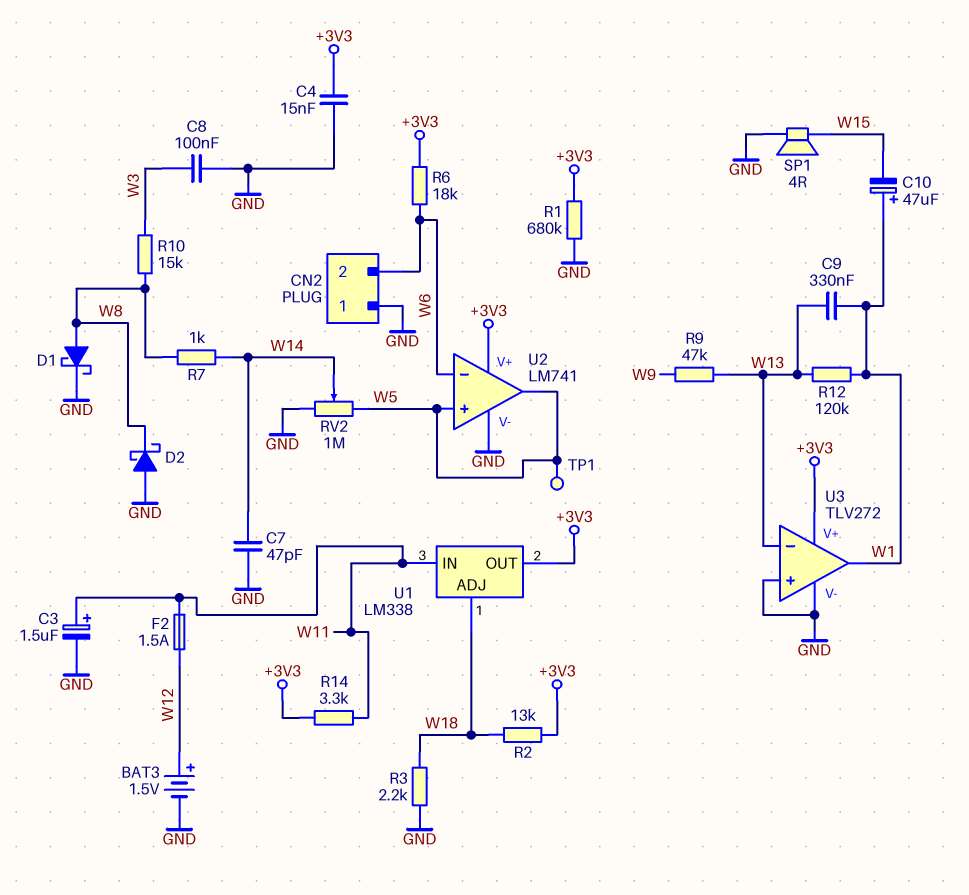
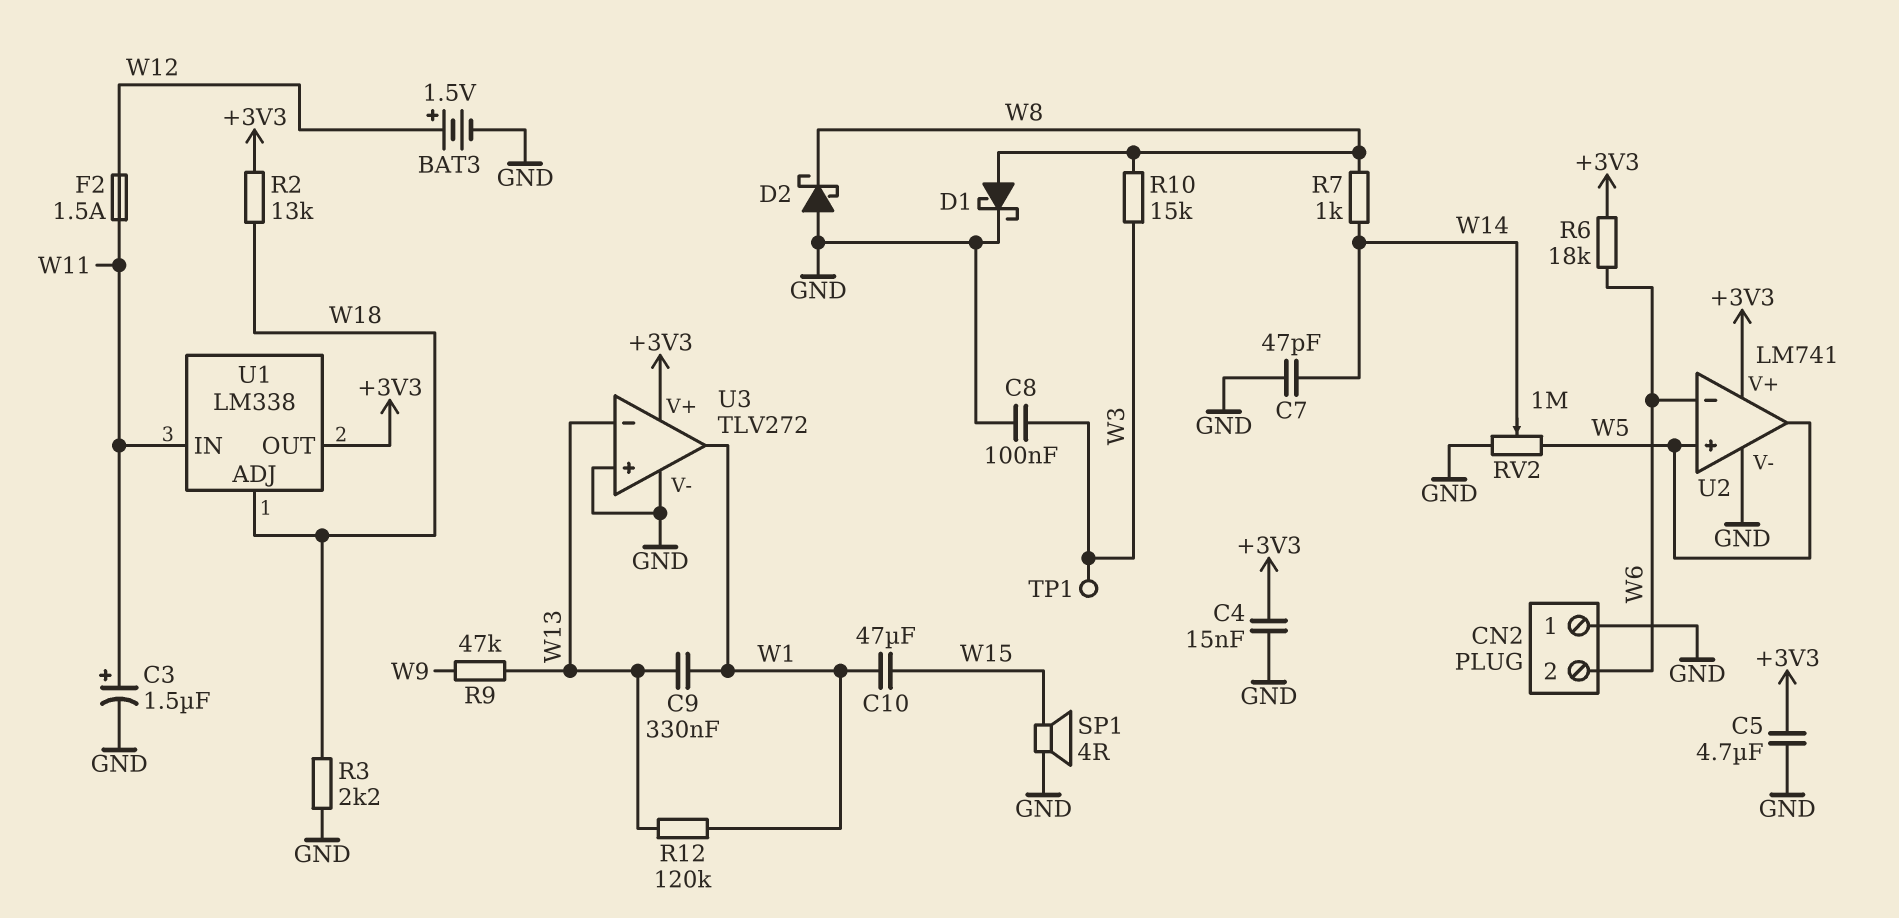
C5: none -> 4.7uF (+3V3, GND)
C10: 47uF (plus W1, minus W15) -> 47uF (W1, W15)
R1: 680k (+3V3, GND) -> none
R14: 3.3k (+3V3, W11) -> none
TP1: test point (W5) -> test point (W3)

